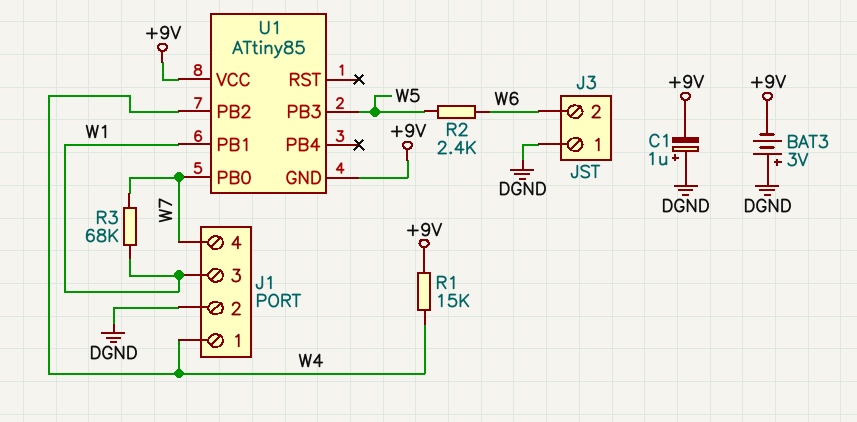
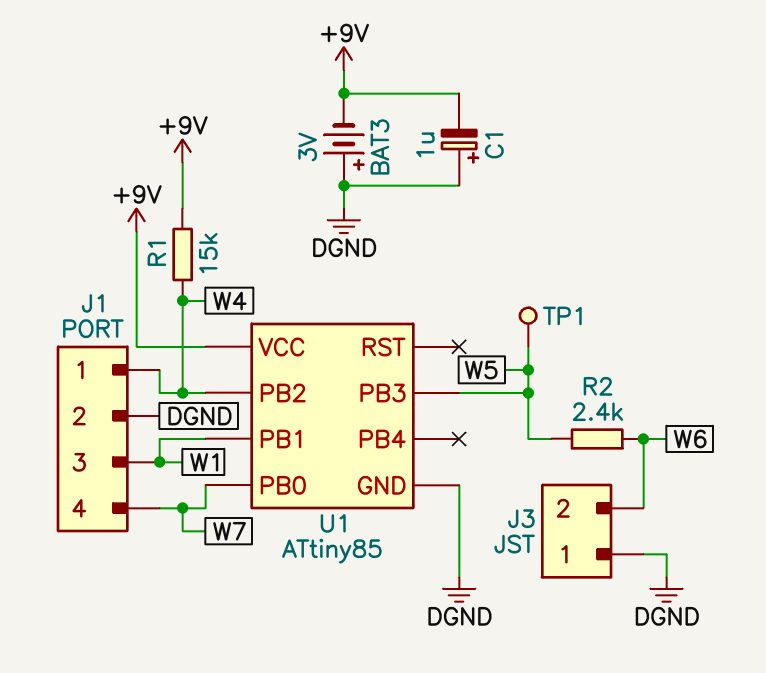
R3: 68k (W1, W7) -> none
TP1: none -> test point (W5)
U1 pin GND: +9V -> DGND

